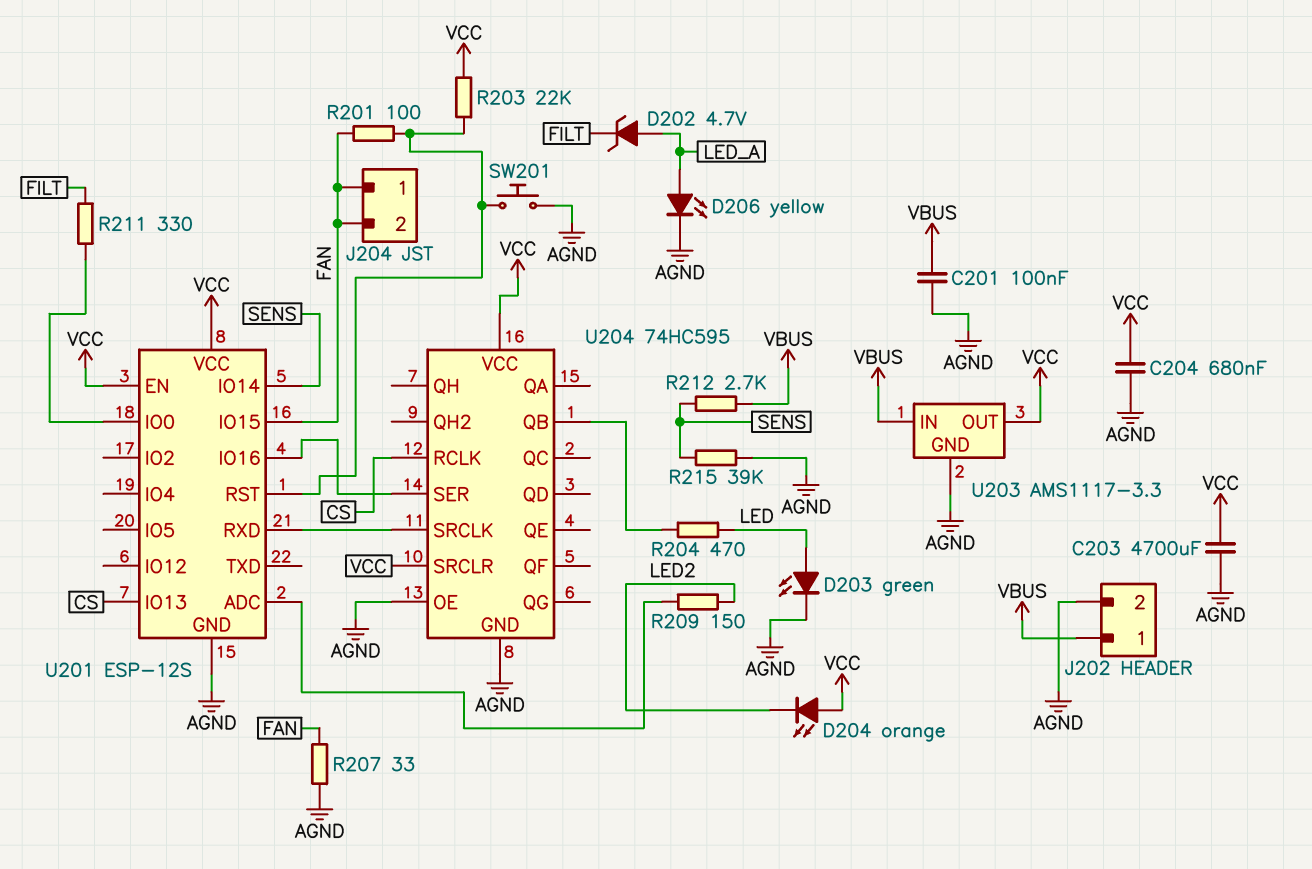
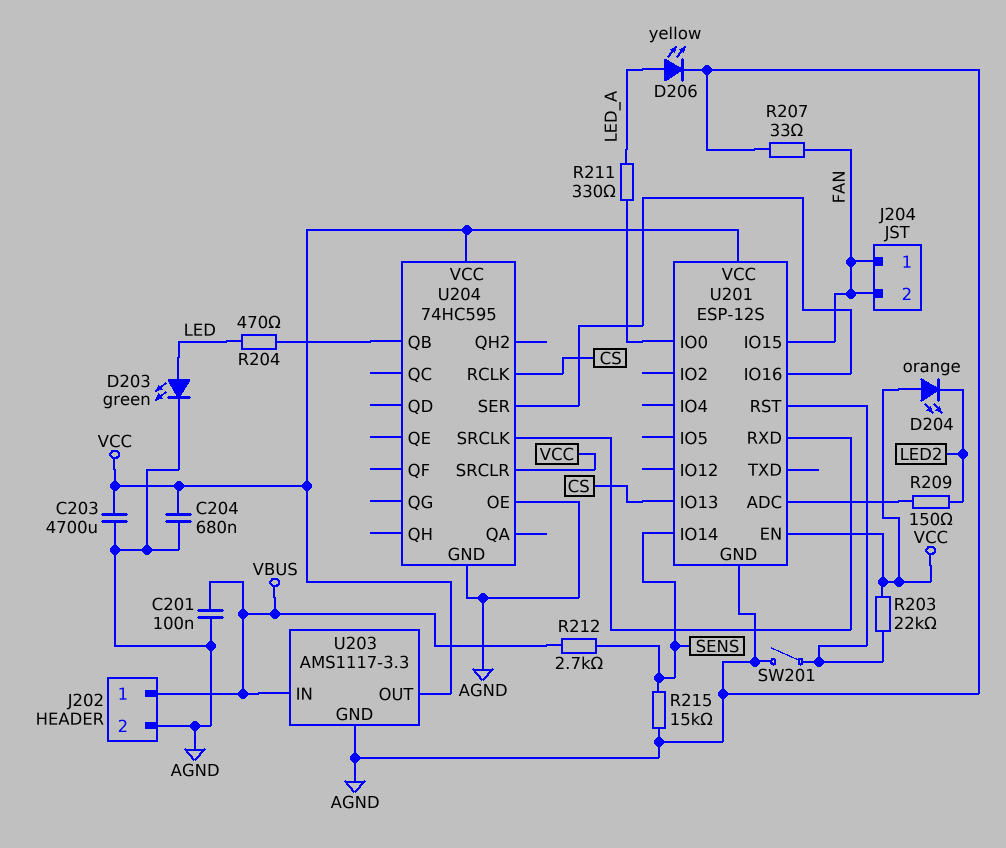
D202: zener 4.7V (A LED_A, K FILT) -> none
R201: 100 (FAN, U201/RST) -> none
R211: 330 (FILT, U201/IO0) -> 330 (LED_A, U201/IO0)
R215: 39k (AGND, SENS) -> 15k (AGND, SENS)
SW201: button (AGND, U201/RST) -> switch (AGND, U201/RST)

